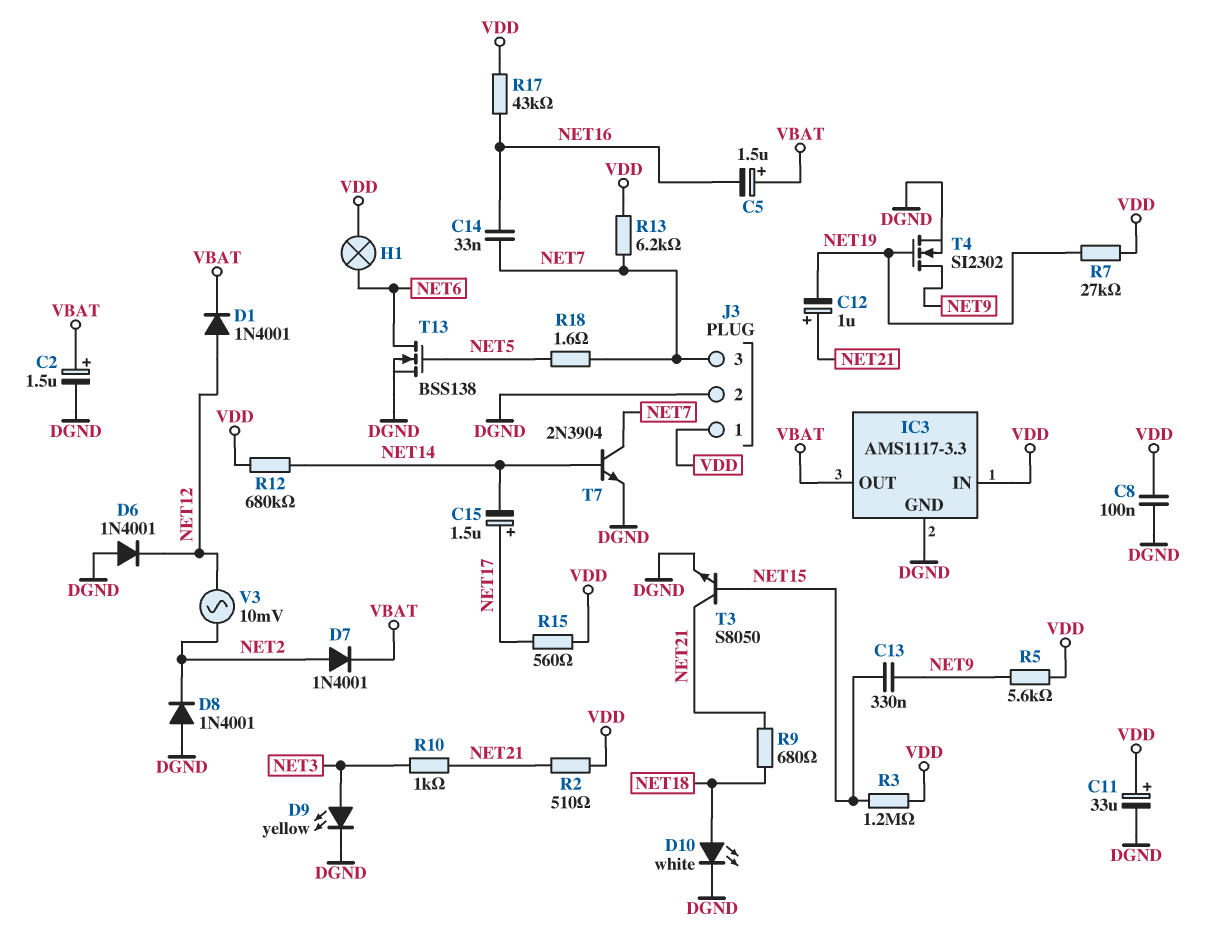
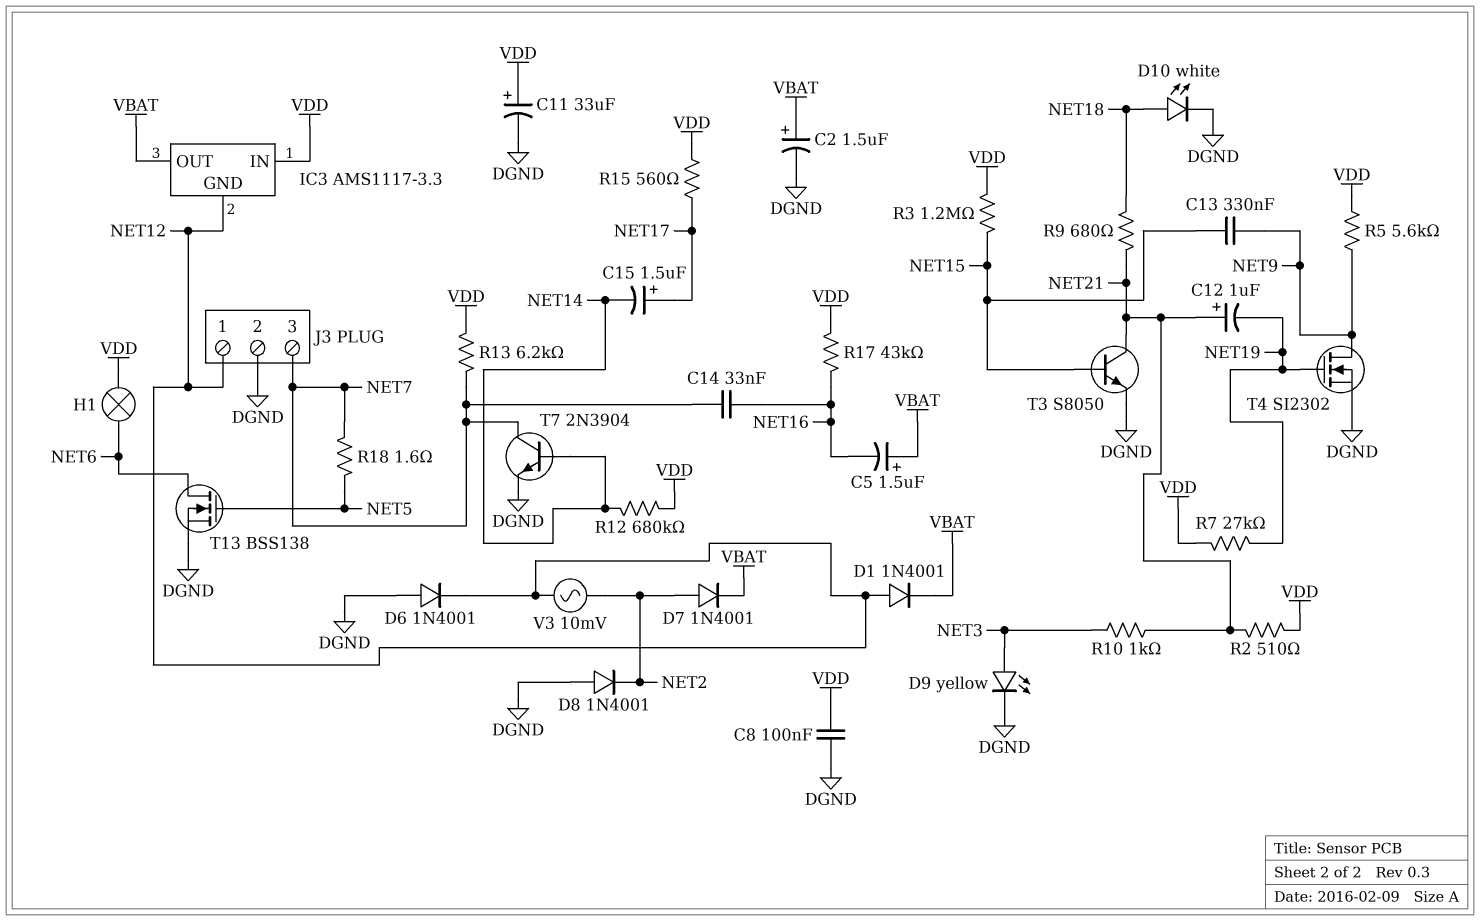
IC3 pin GND: DGND -> NET12
J3 pin 1: VDD -> NET12

